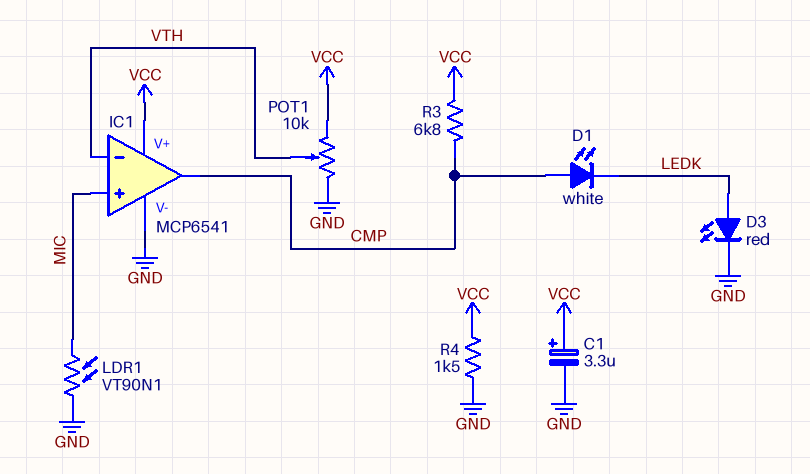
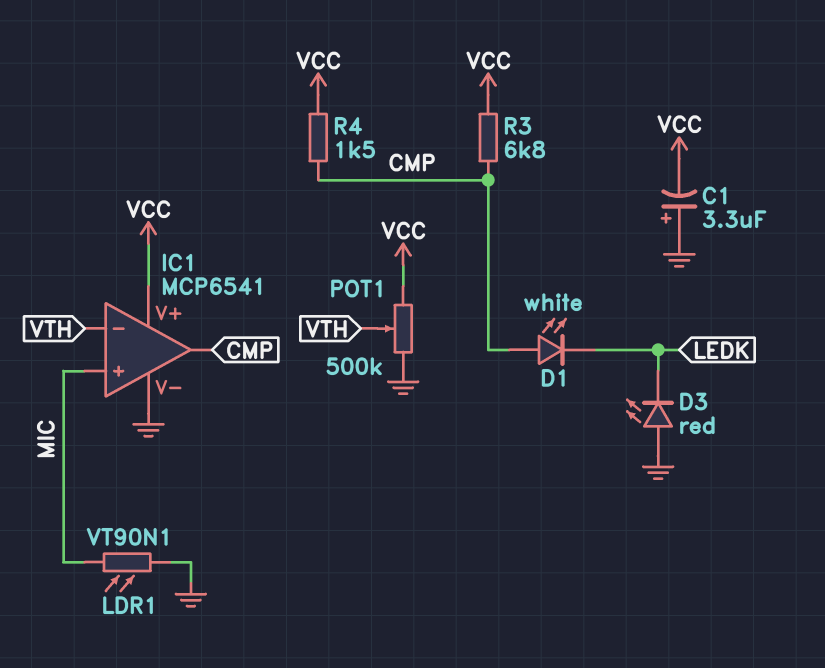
C1: 3.3uF (plus VCC, minus GND) -> 3.3uF (plus GND, minus VCC)
D3: LED red (A LEDK, K GND) -> LED red (A GND, K LEDK)
POT1: 10k (GND, VCC, wiper VTH) -> 500k (GND, VCC, wiper VTH)
R4: 1.5k (GND, VCC) -> 1.5k (CMP, VCC)

